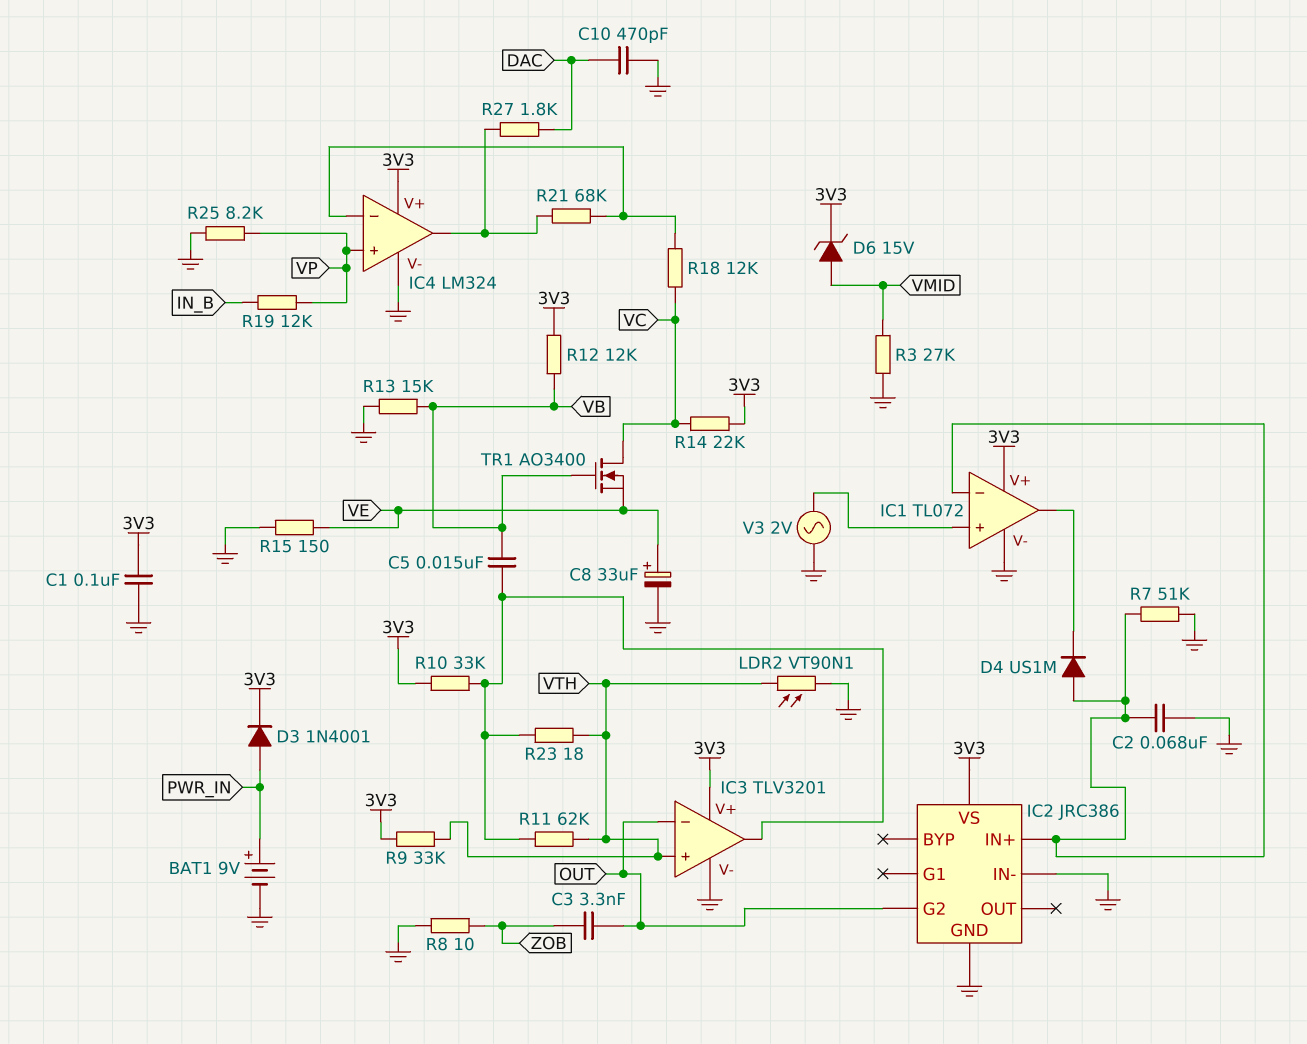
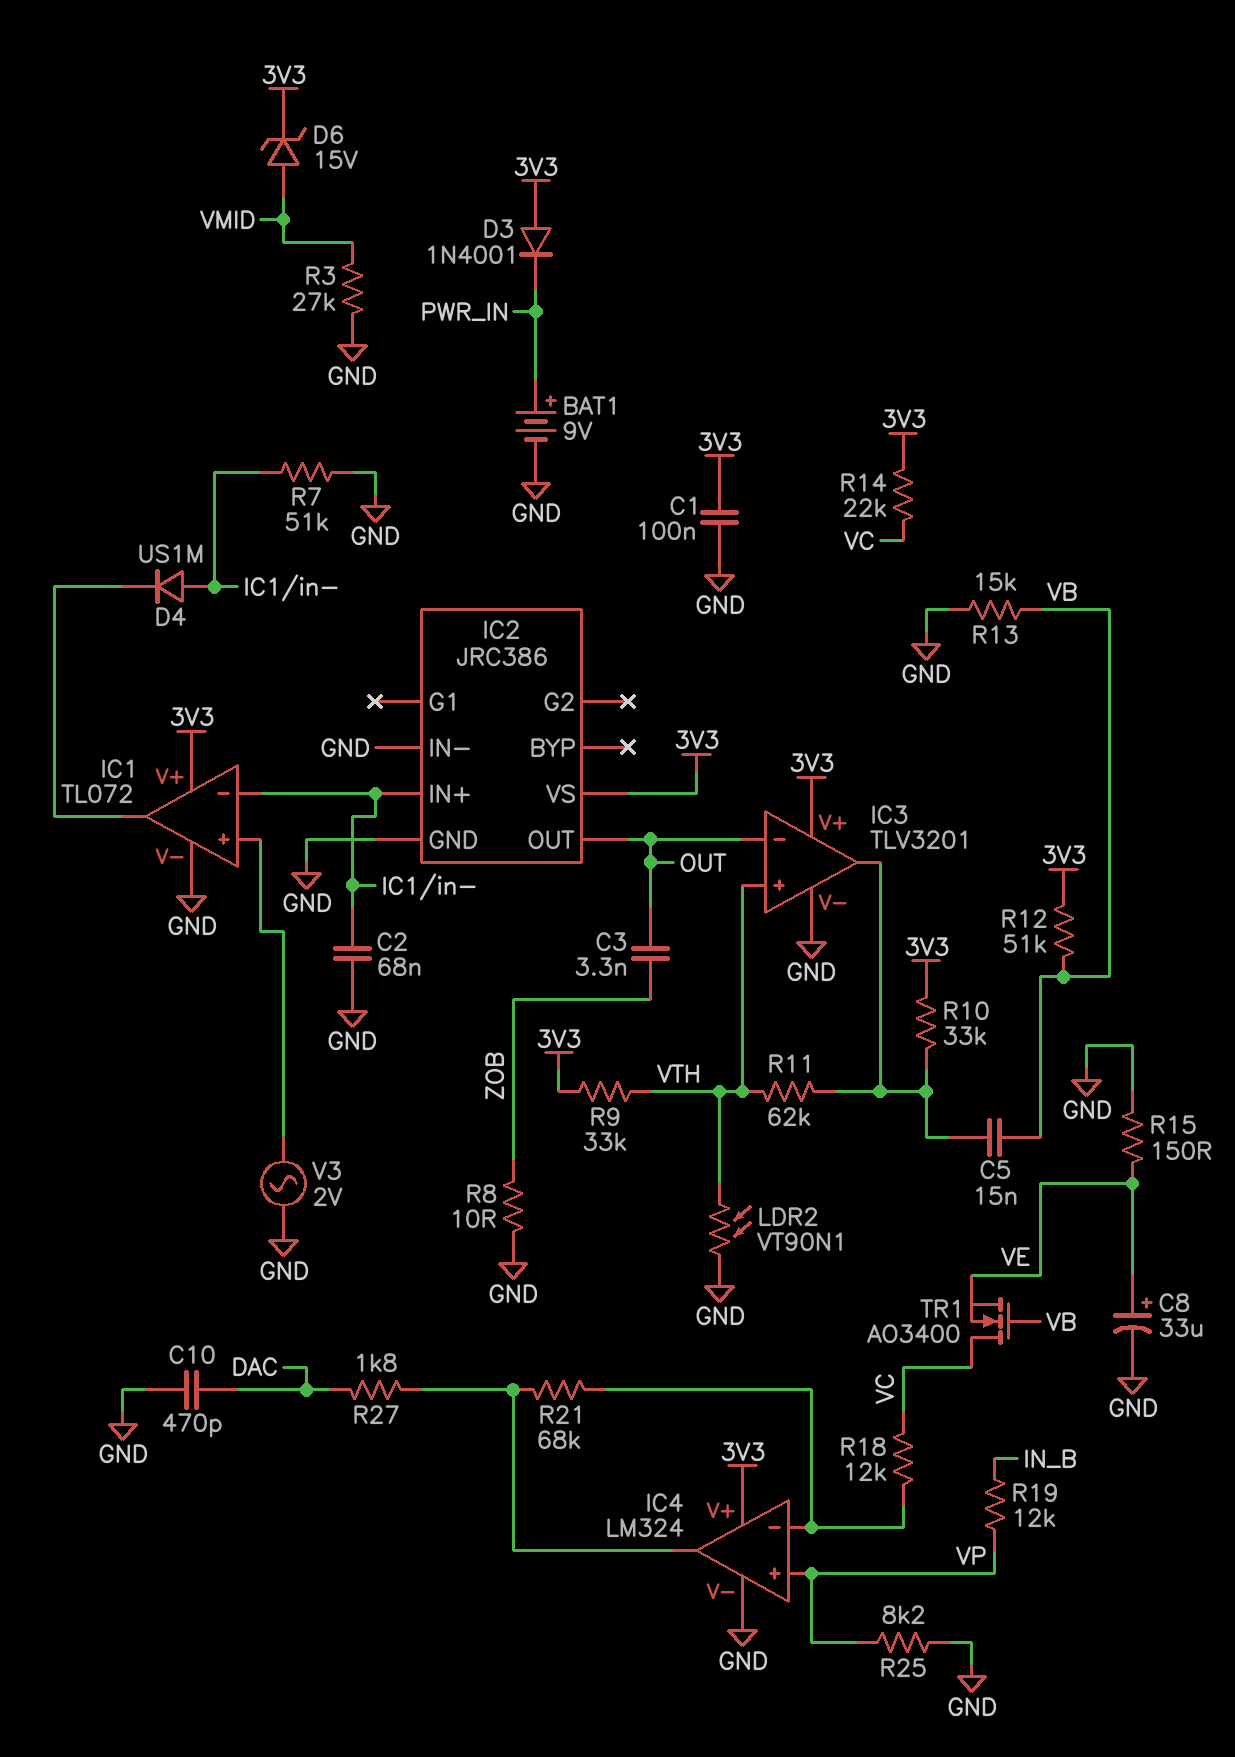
D3: diode 1N4001 (A PWR_IN, K 3V3) -> diode 1N4001 (A 3V3, K PWR_IN)
IC2 pin G2: OUT -> none
IC2 pin OUT: none -> OUT
R12: 12k (3V3, VB) -> 51k (3V3, VB)
R23: 18 (IC3/out, VTH) -> none

